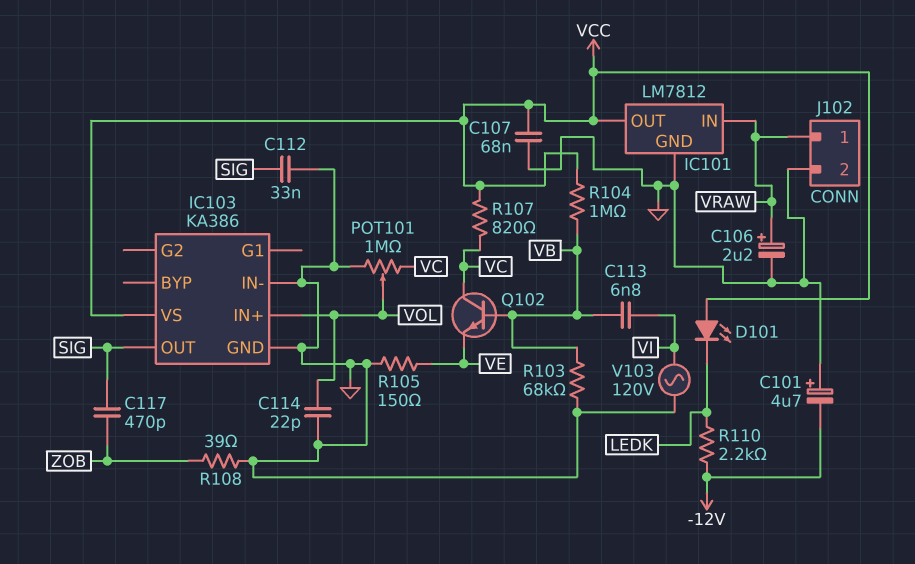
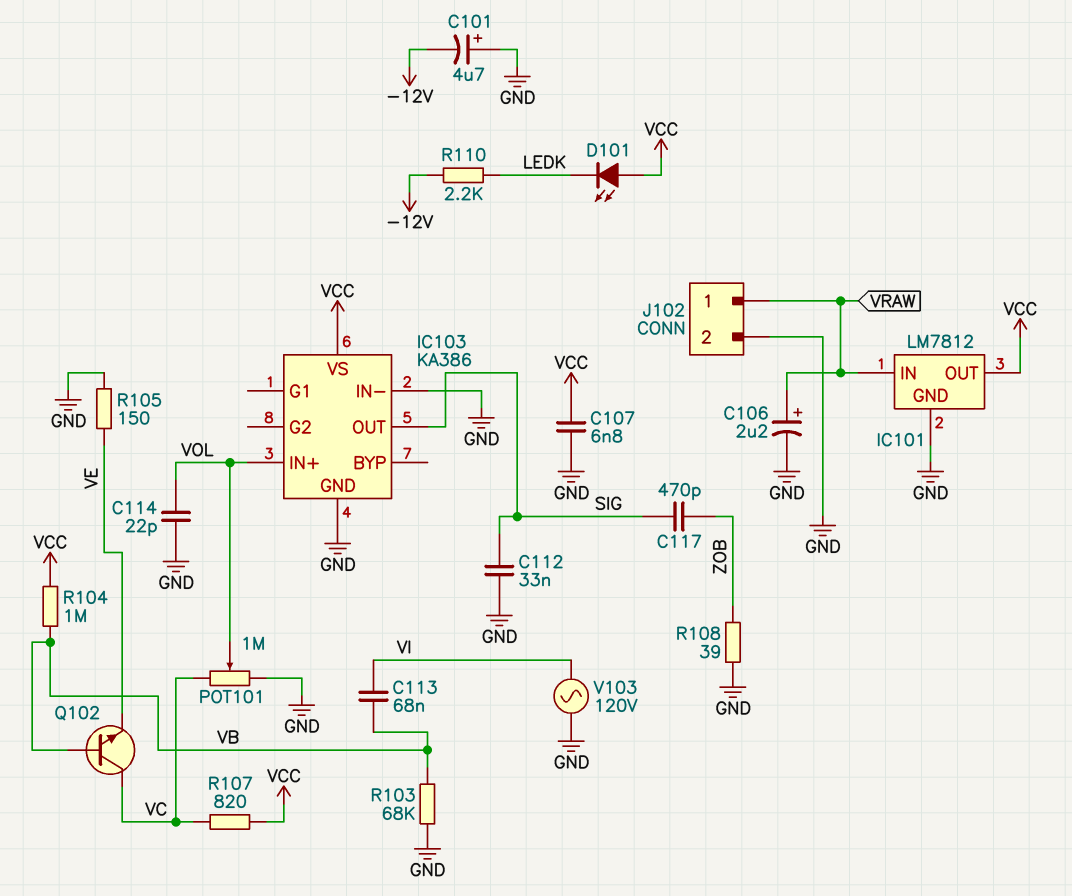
C107: 68nF (GND, VCC) -> 6.8nF (GND, VCC)
C113: 6.8nF (VB, VI) -> 68nF (VB, VI)

